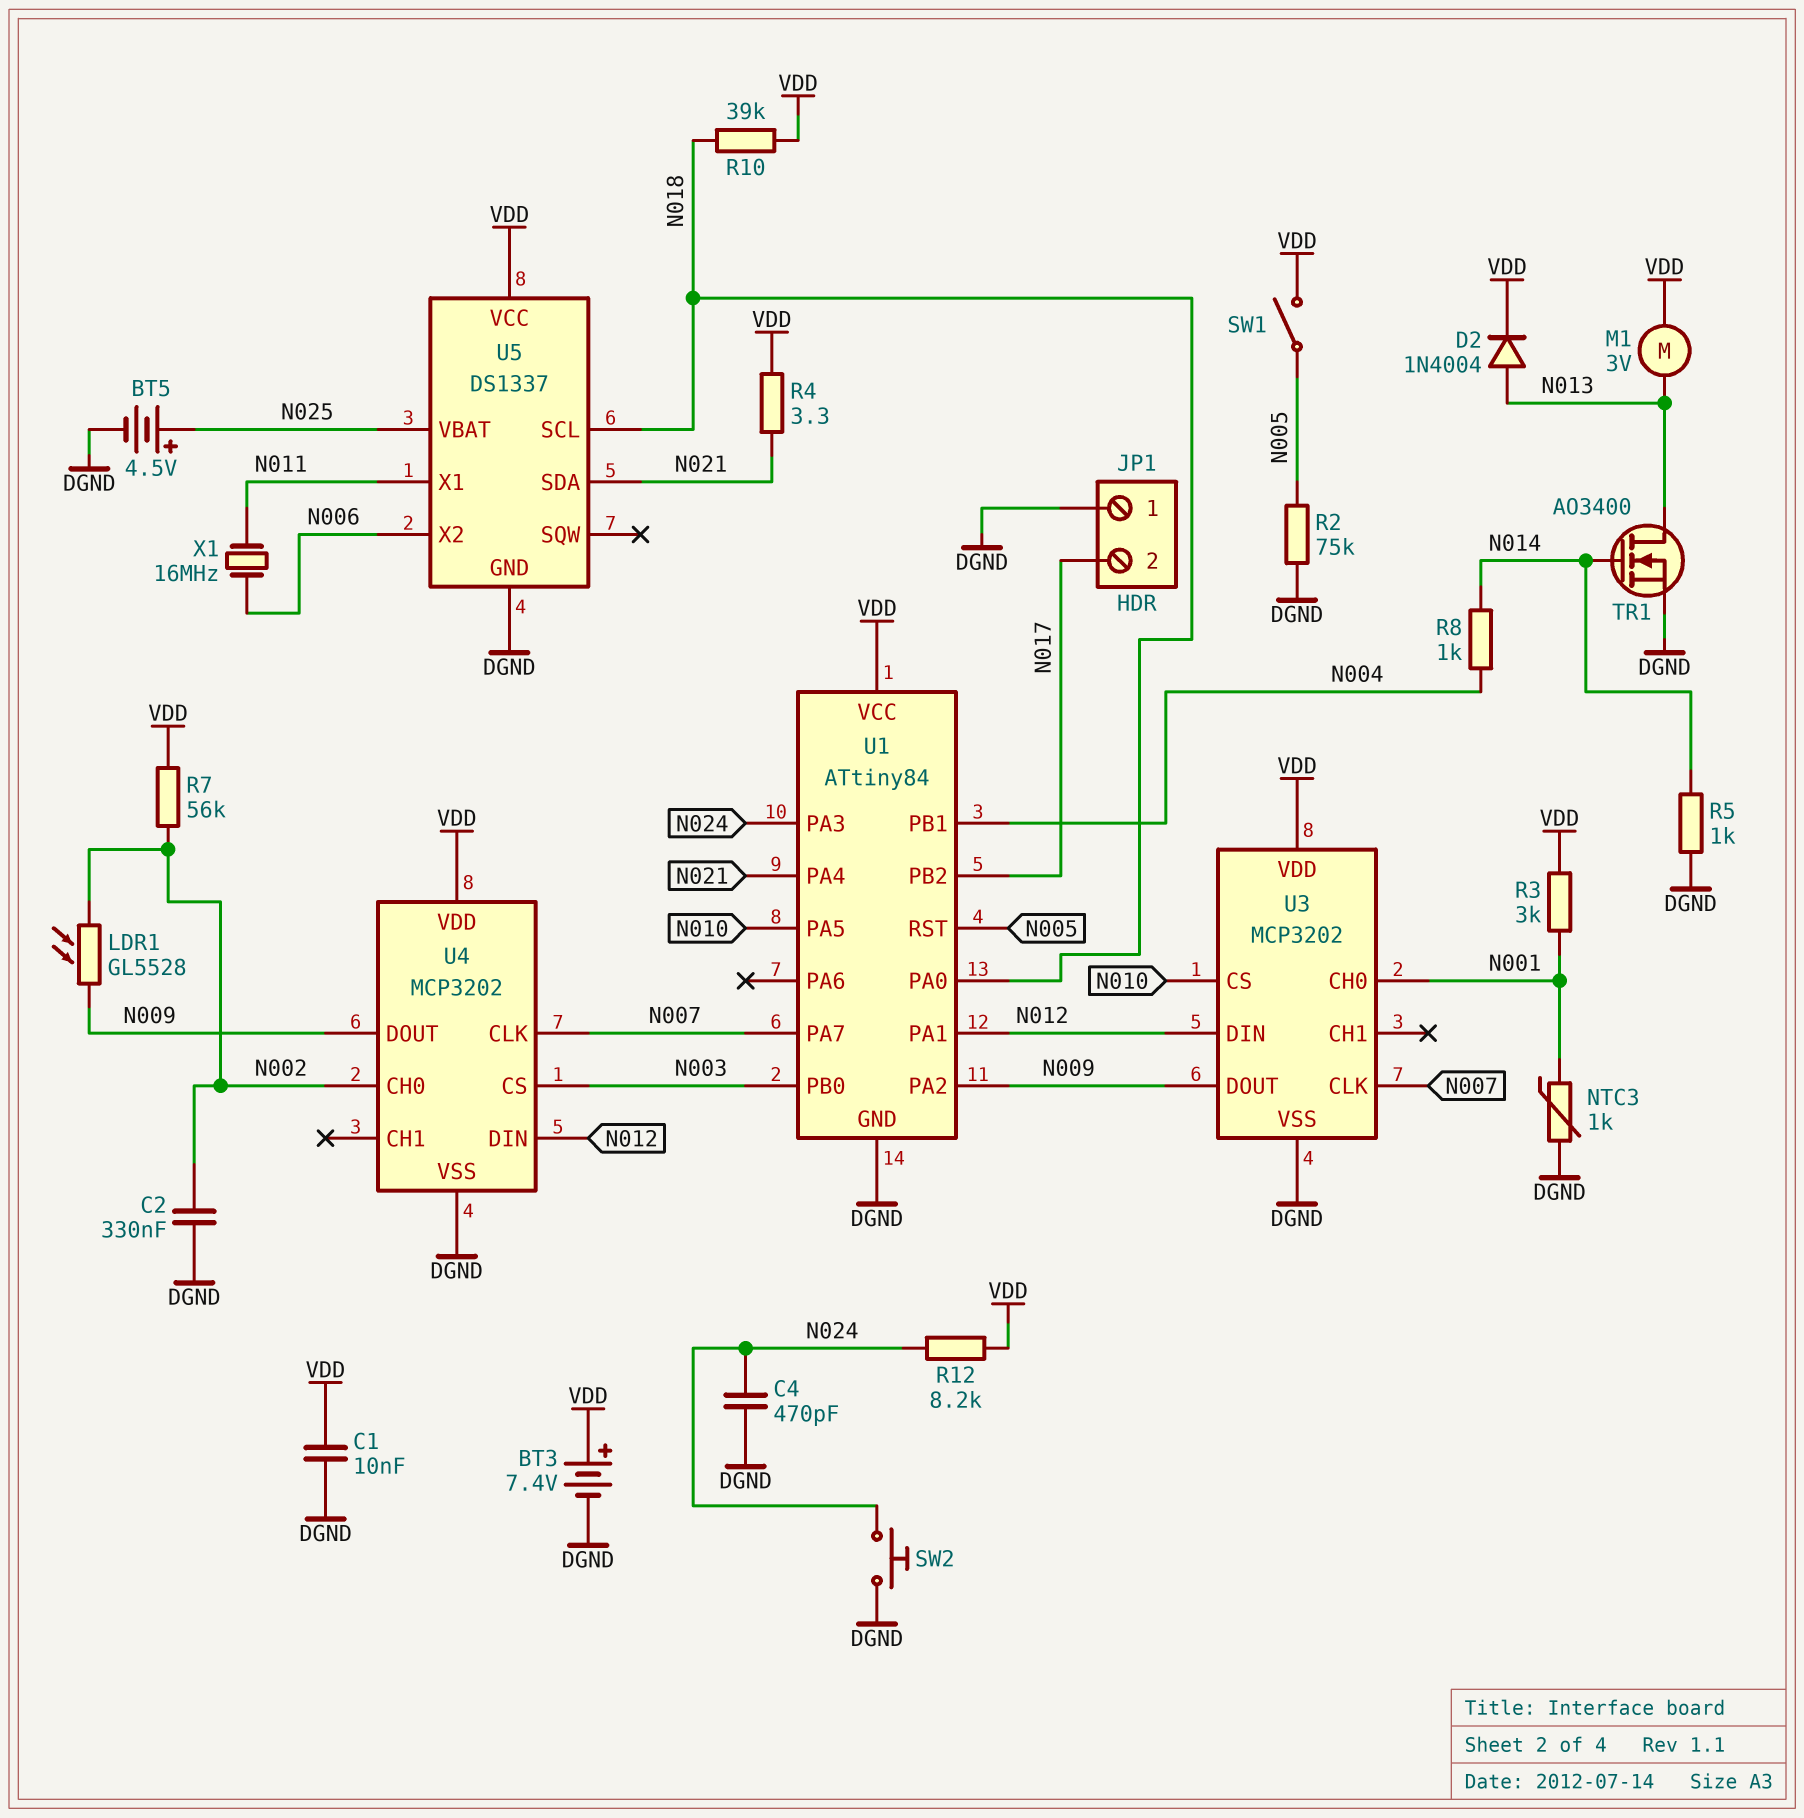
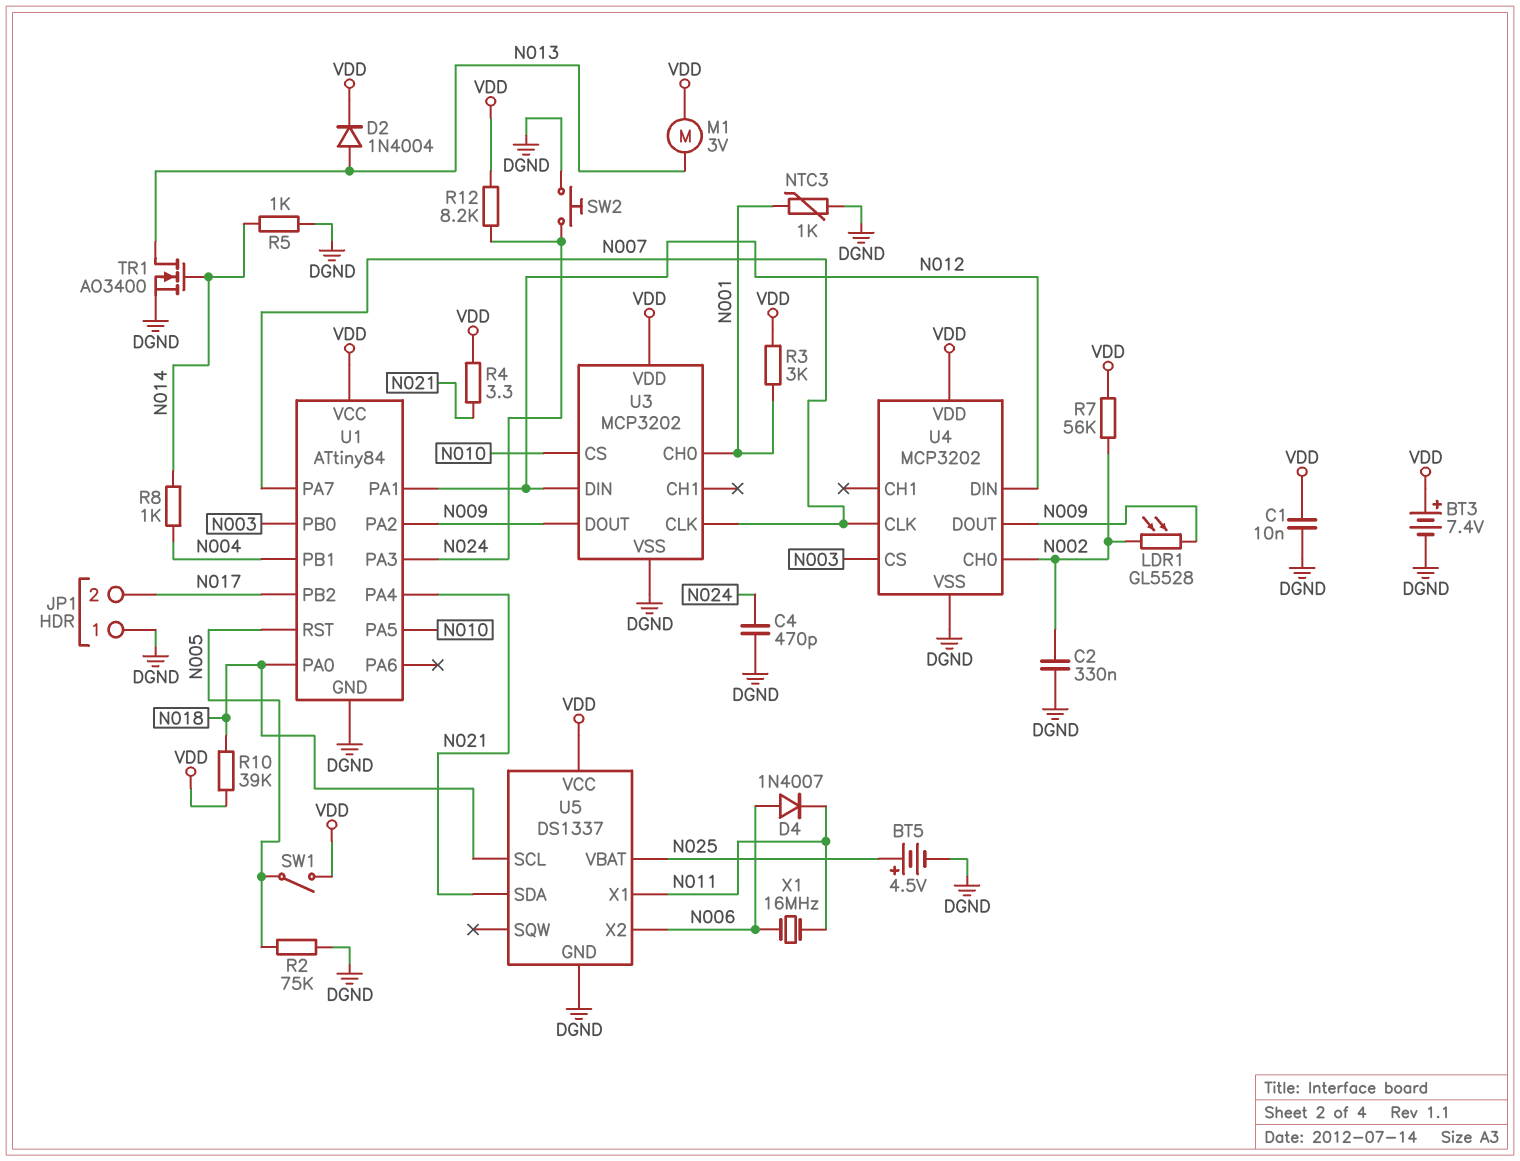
D4: none -> diode 1N4007 (A N006, K N011)

